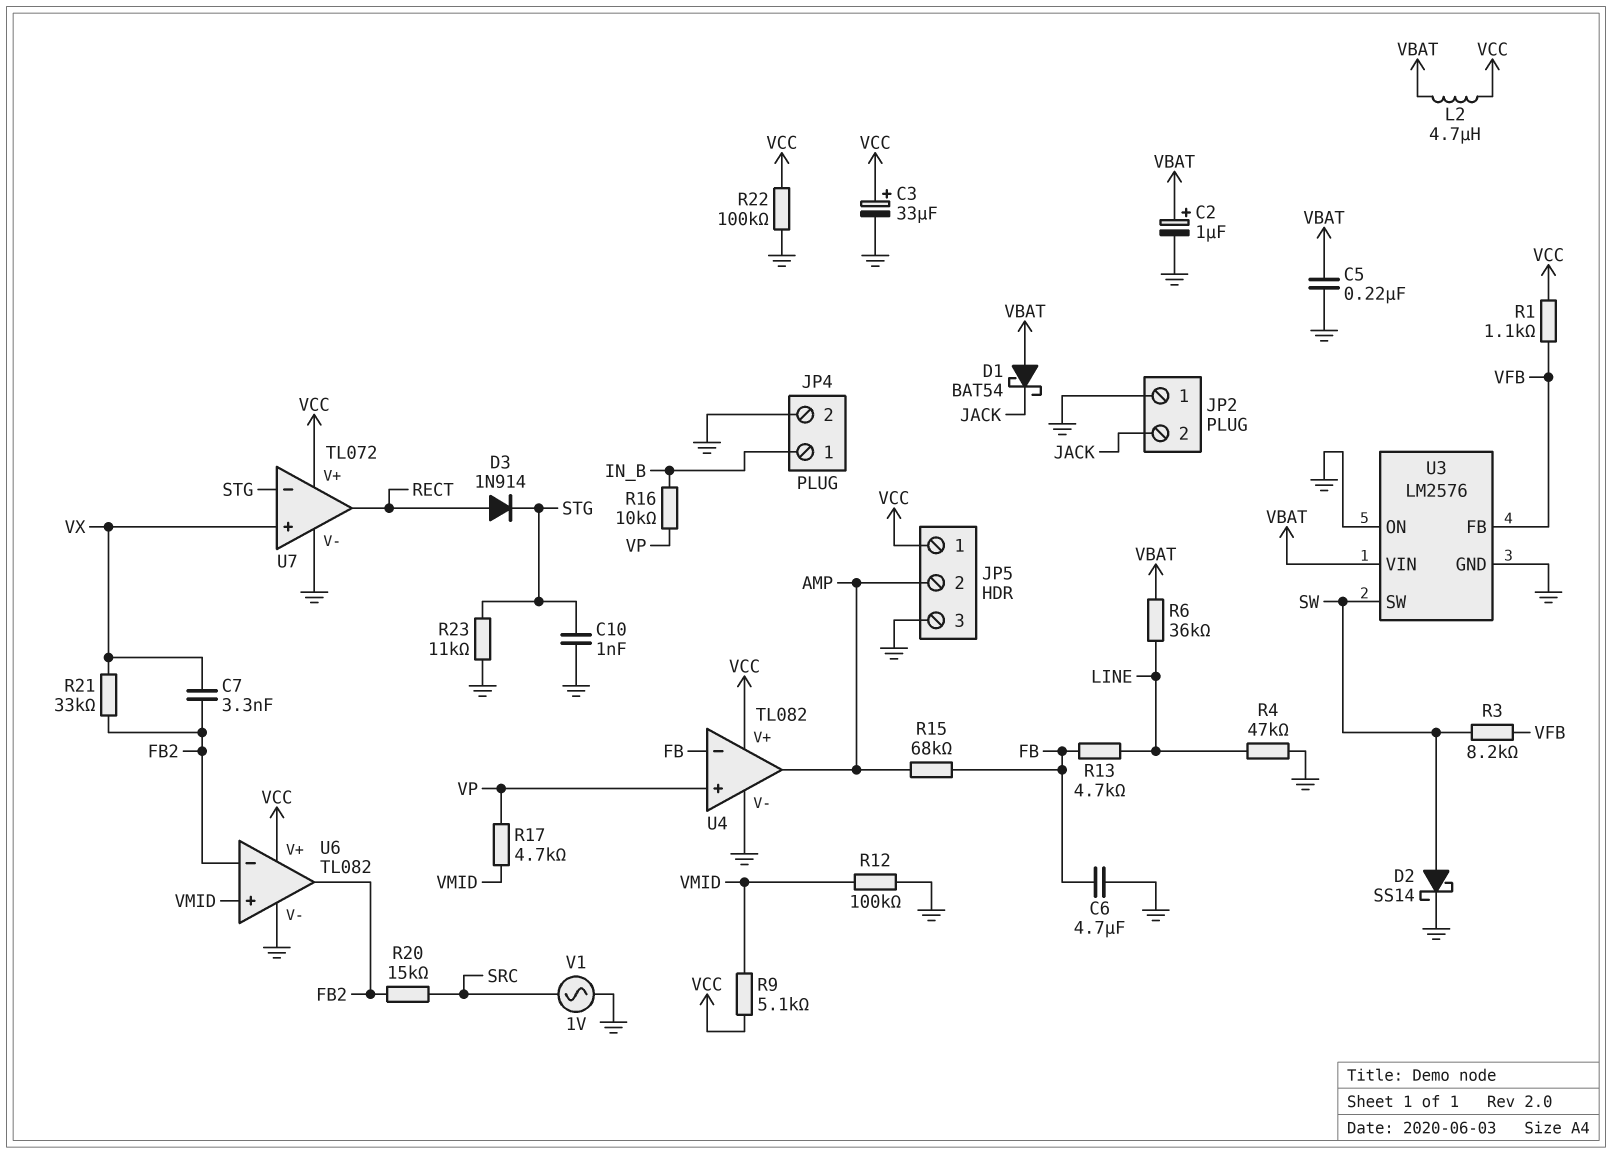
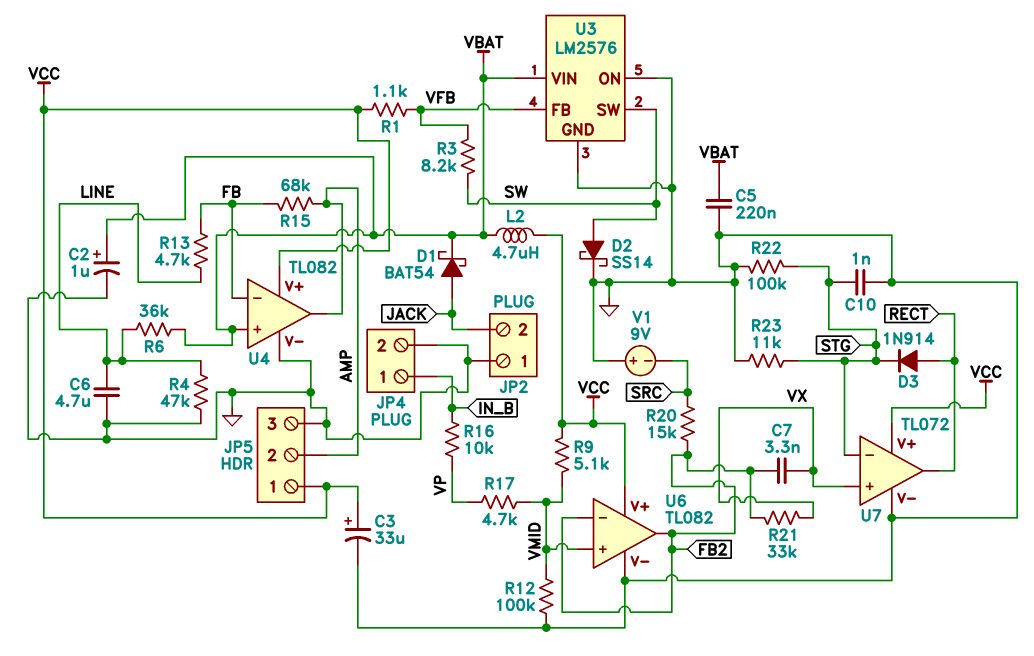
C6: 4.7uF (FB, GND) -> 4.7uF (GND, LINE)
D1: schottky BAT54 (A VBAT, K JACK) -> schottky BAT54 (A JACK, K VBAT)
R22: 100k (GND, VCC) -> 100k (GND, STG)
U4 pin in+: VP -> VBAT
V1: AC 1V (GND, SRC) -> 9V (plus GND, minus SRC)

